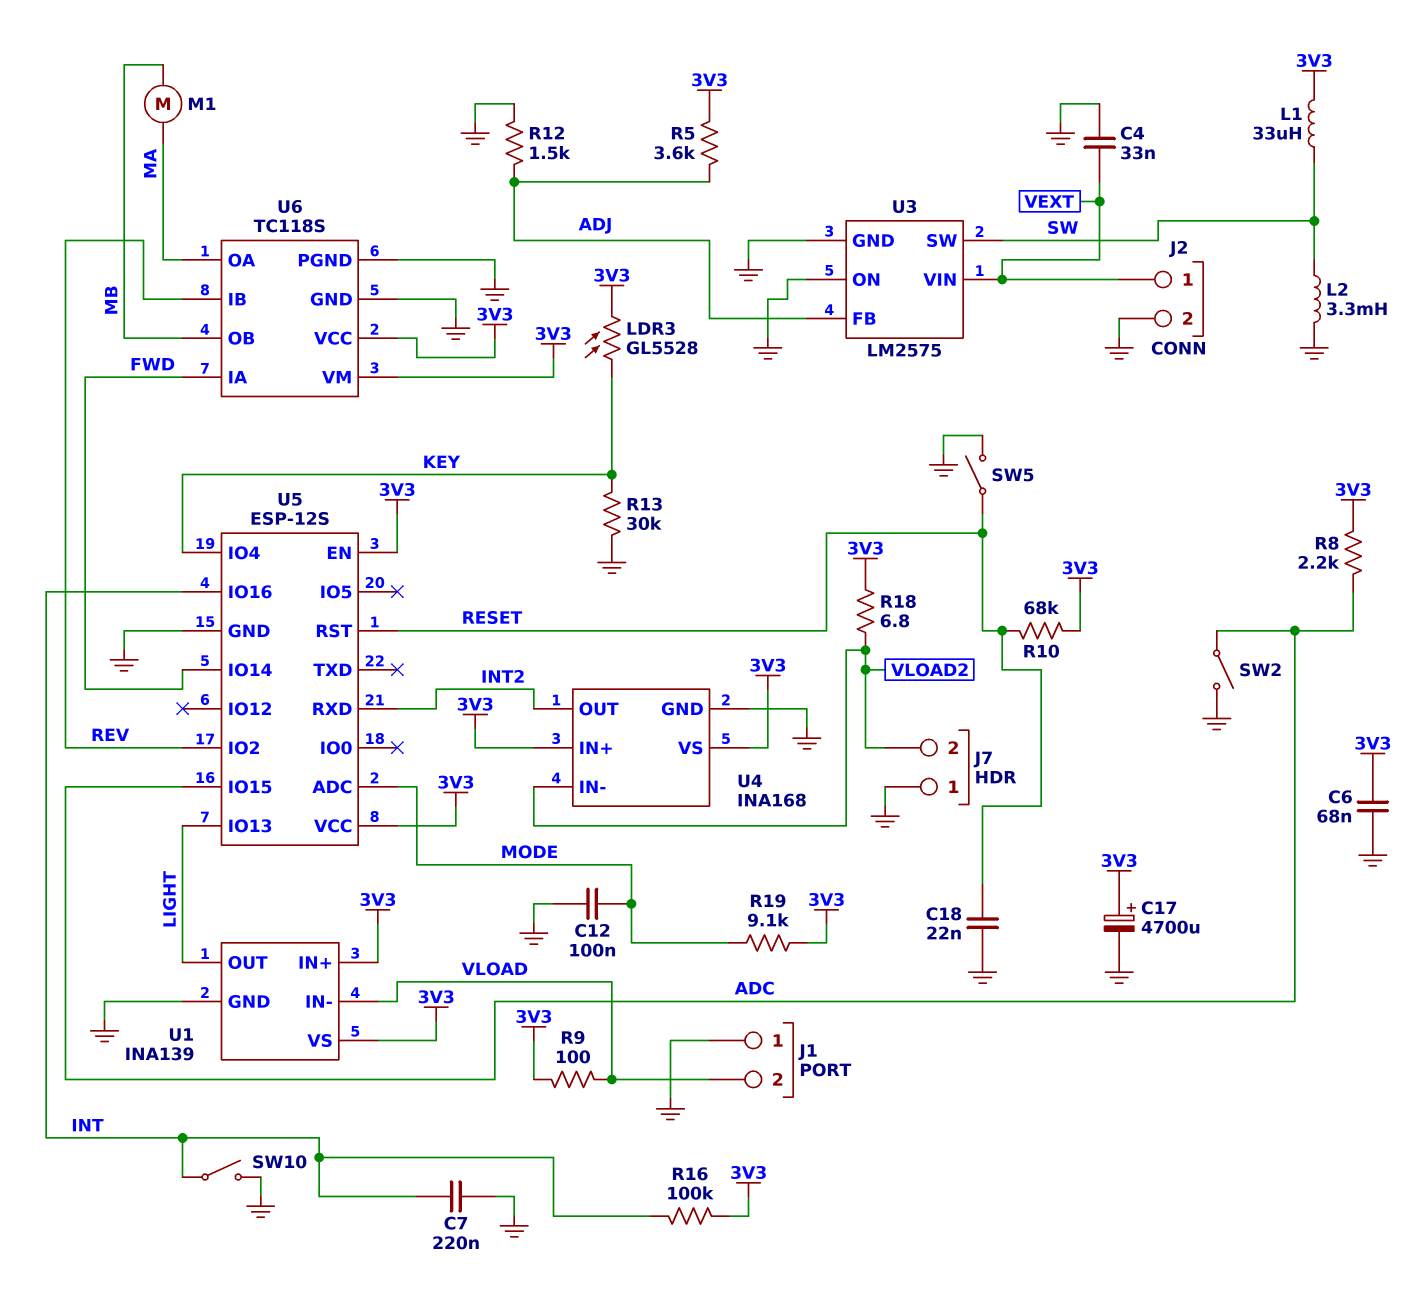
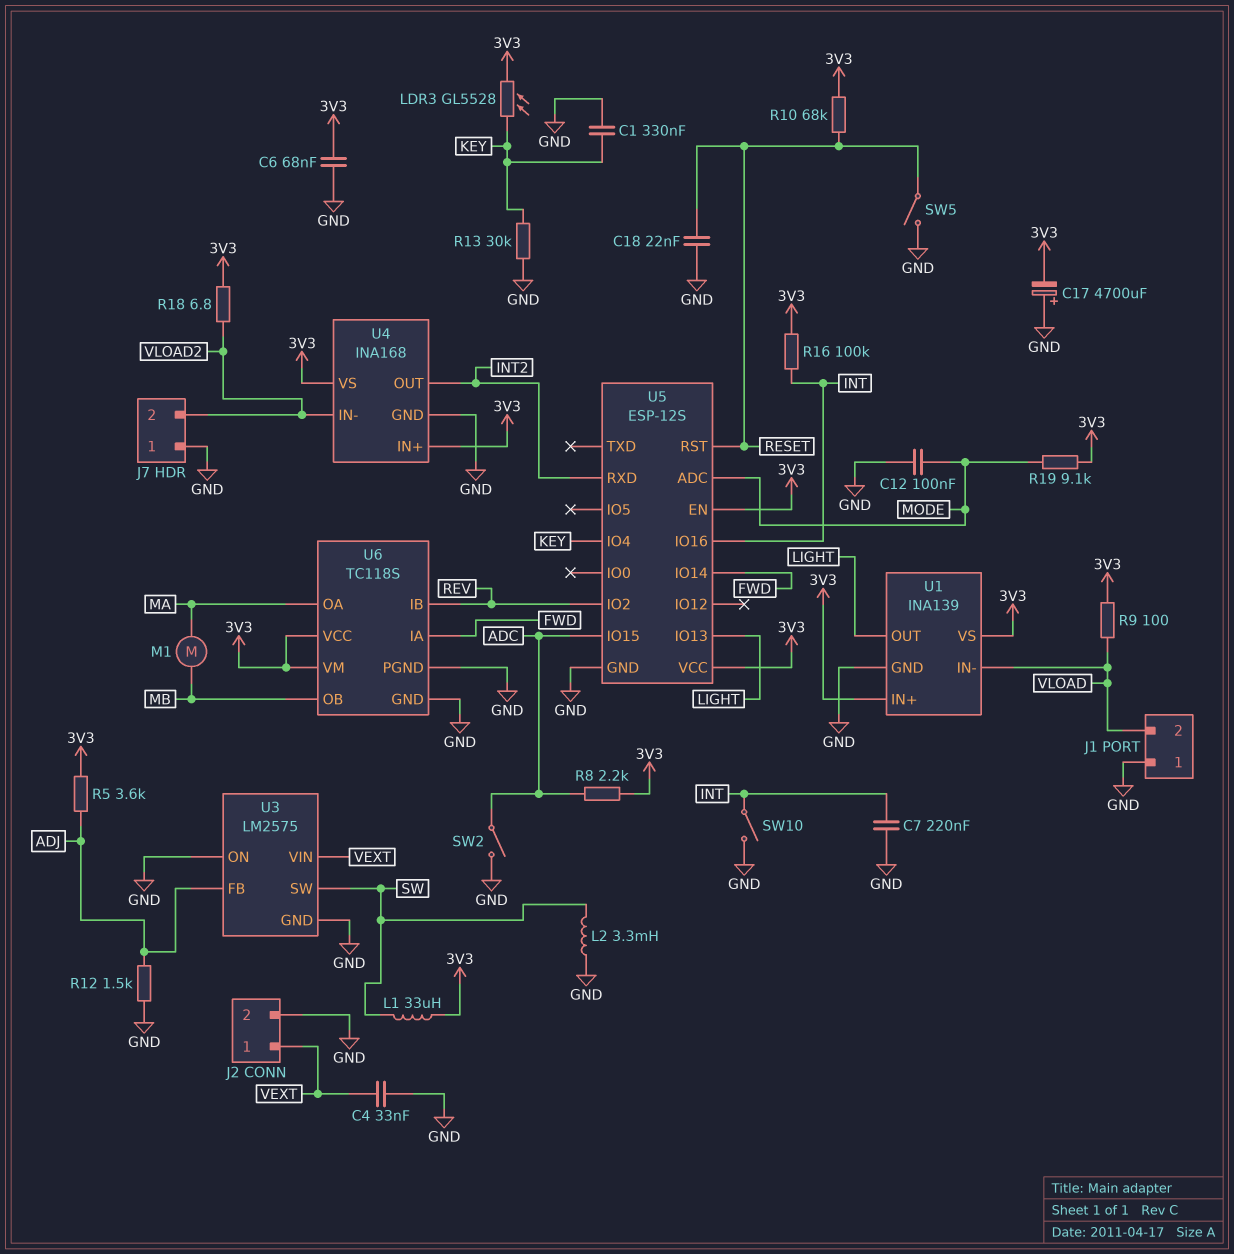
C1: none -> 330nF (GND, KEY)
C17: 4700uF (plus 3V3, minus GND) -> 4700uF (plus GND, minus 3V3)

